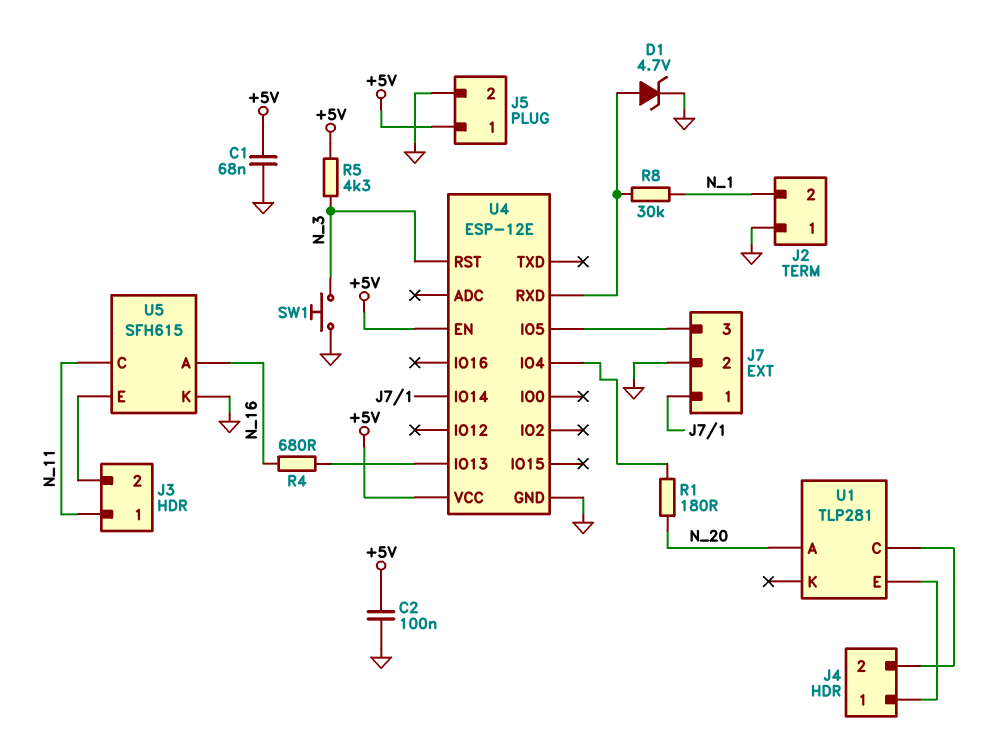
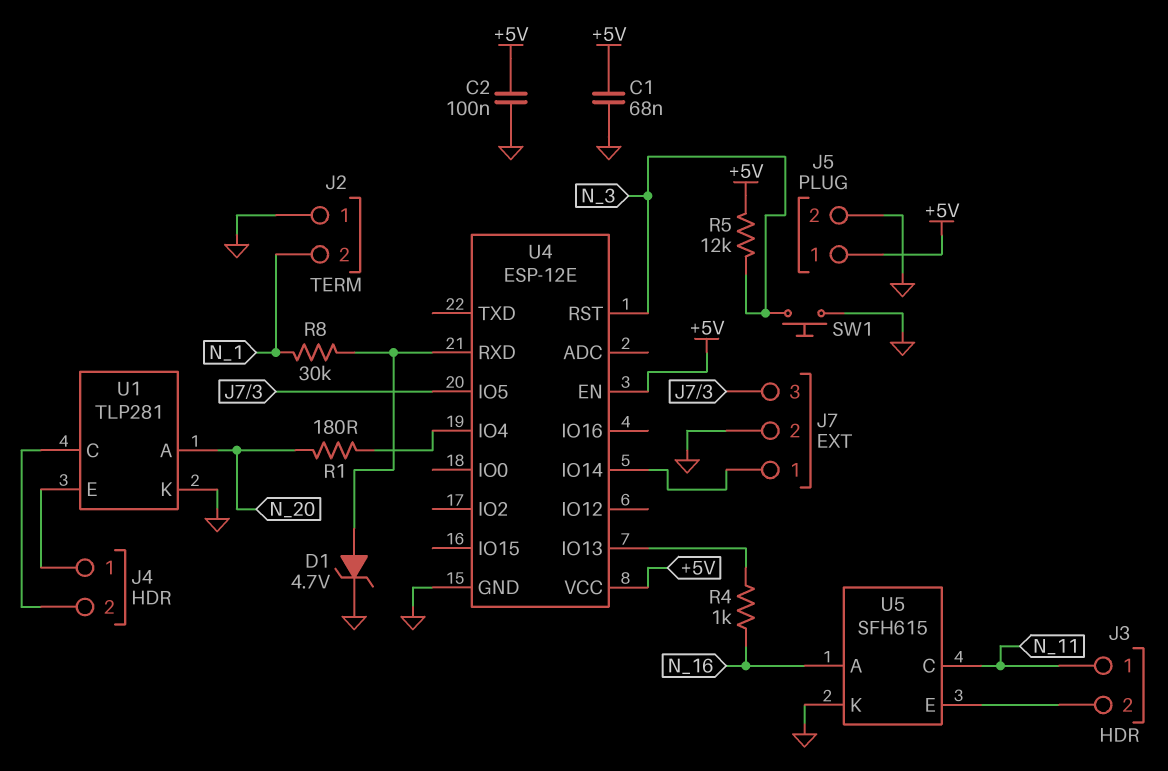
R4: 680 (N_16, U4/IO13) -> 1k (N_16, U4/IO13)
R5: 4.3k (+5V, N_3) -> 12k (+5V, N_3)
U1 pin K: none -> GND

